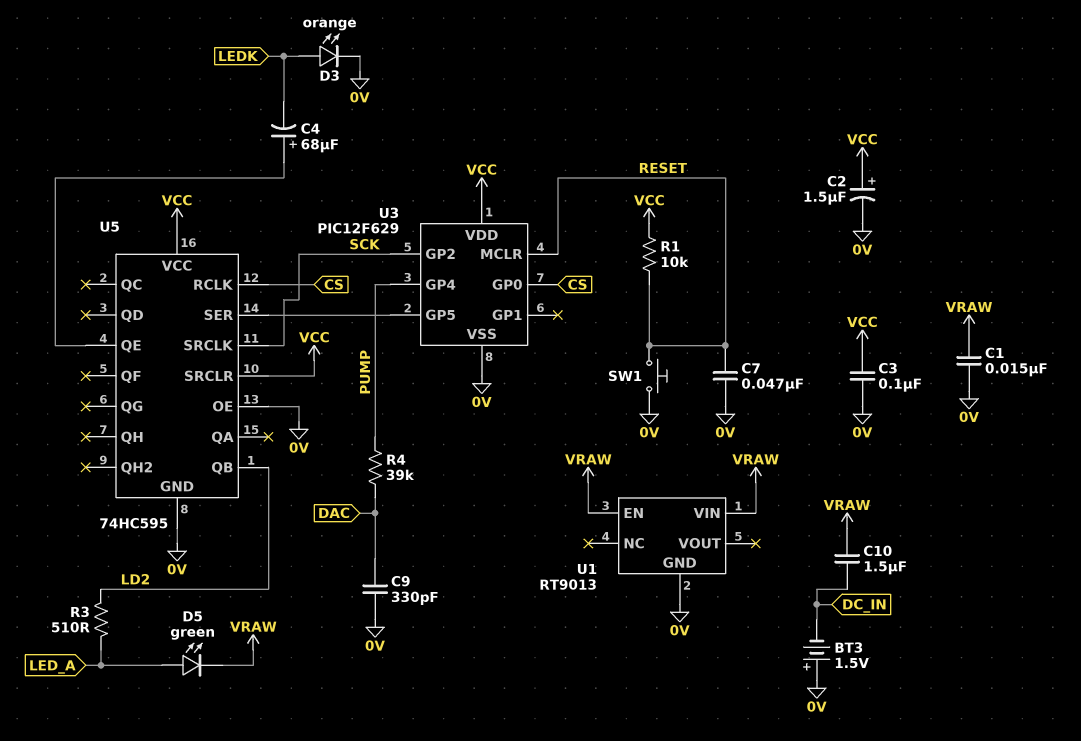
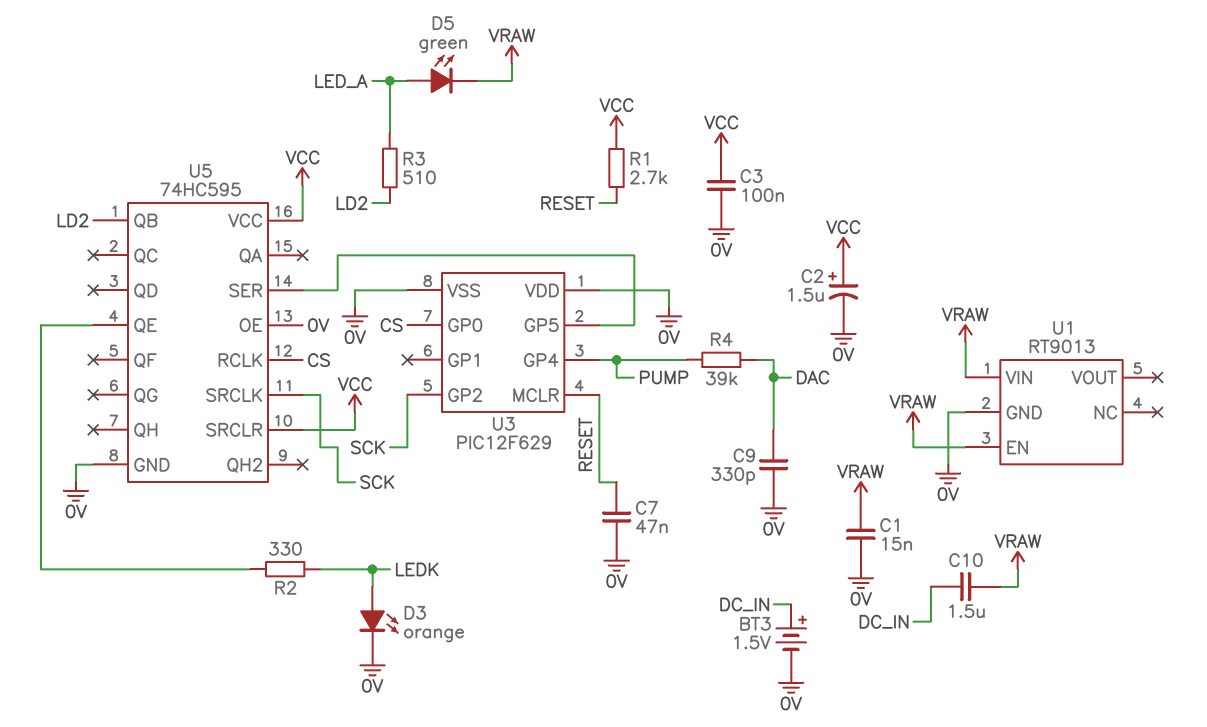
BT3: 1.5V (plus 0V, minus DC_IN) -> 1.5V (plus DC_IN, minus 0V)
C4: 68uF (plus U5/QE, minus LEDK) -> none
R1: 10k (RESET, VCC) -> 2.7k (RESET, VCC)
R2: none -> 330 (LEDK, U5/QE)
SW1: button (0V, RESET) -> none
U3 pin VDD: VCC -> 0V

